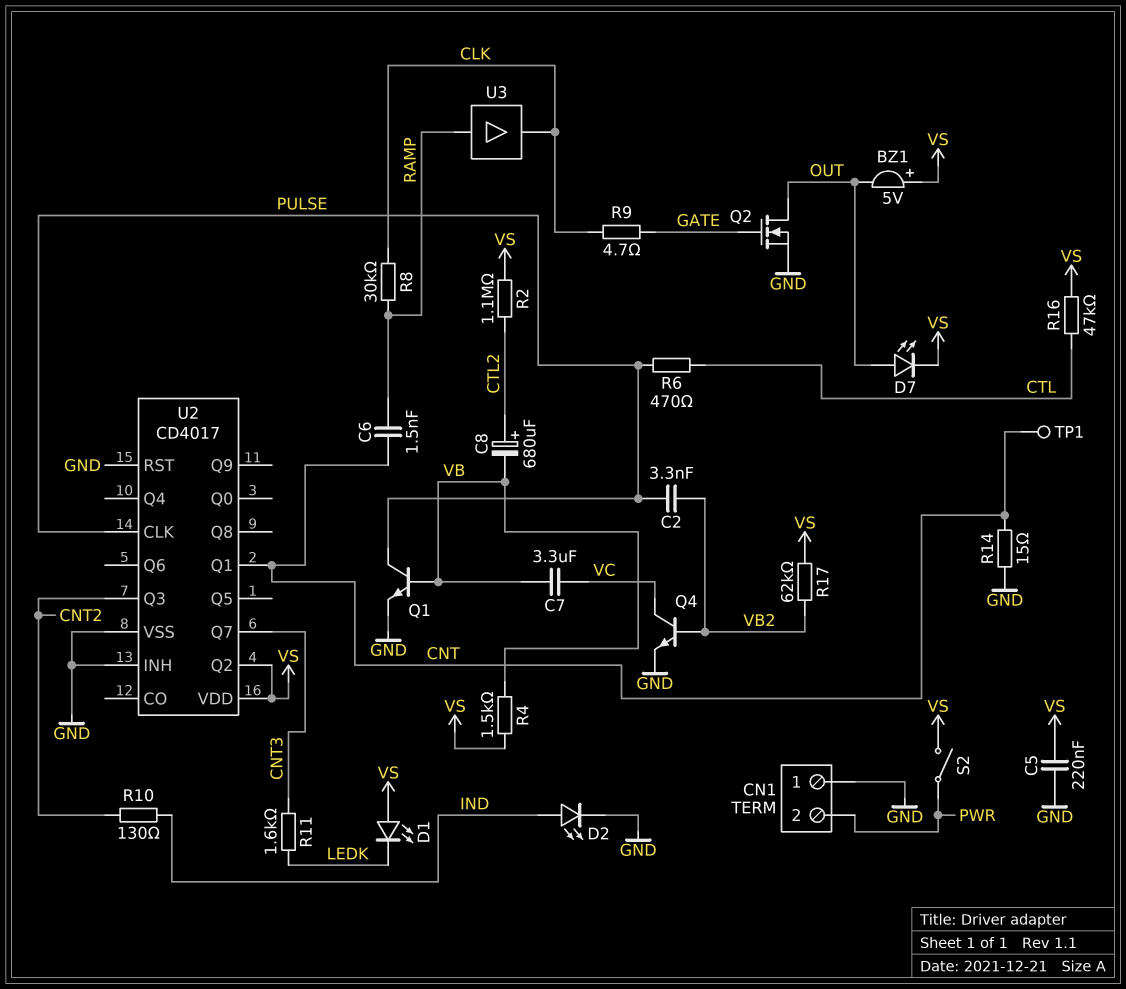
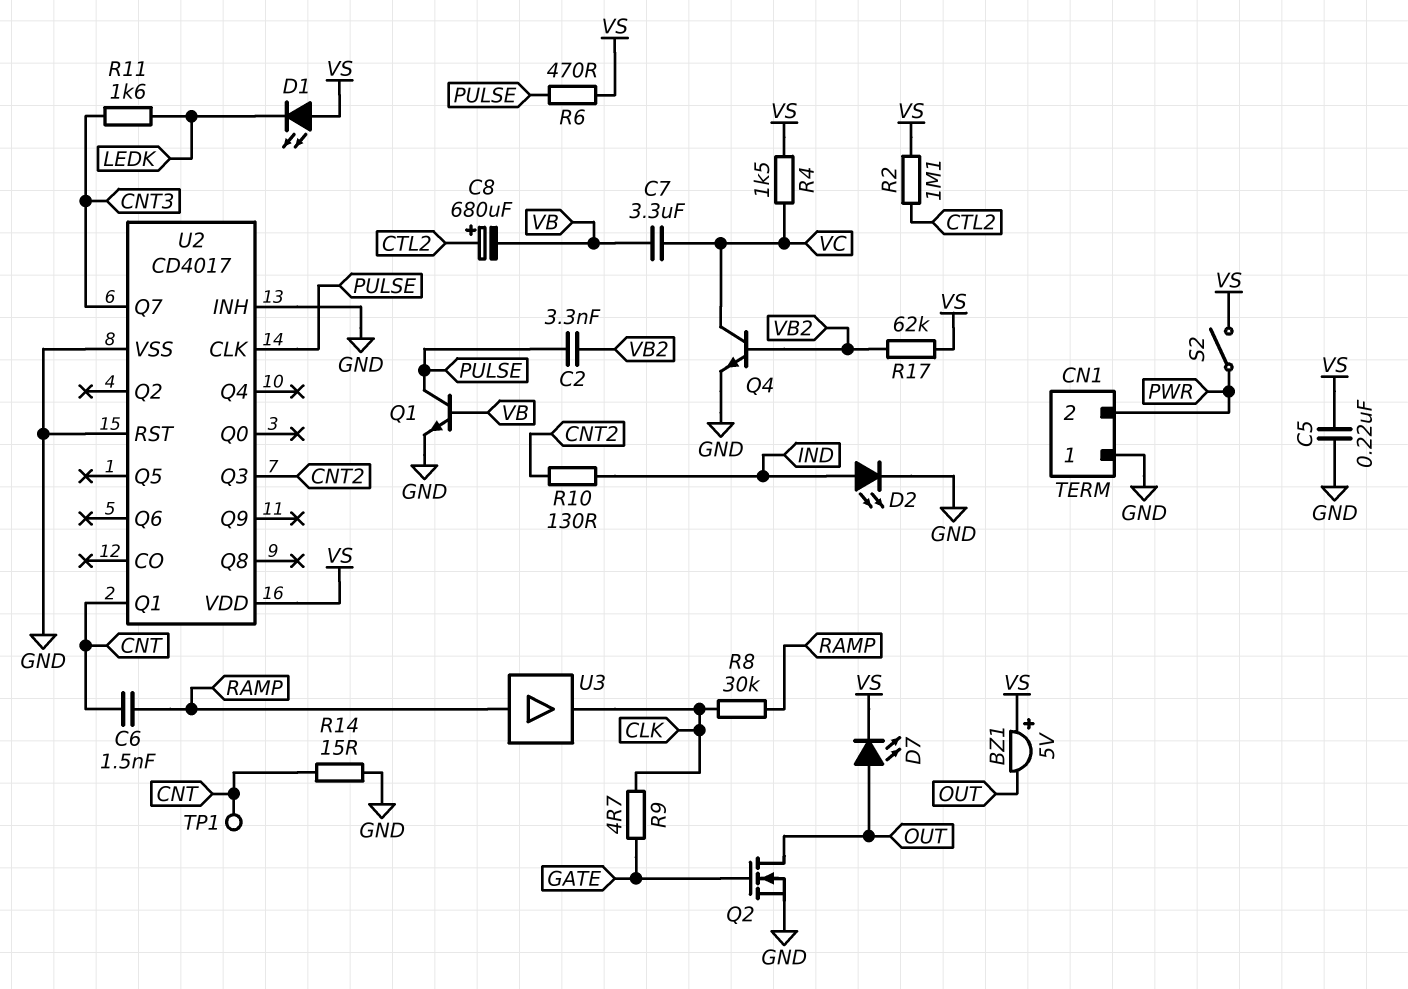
R4: 1.5k (VB, VS) -> 1.5k (VC, VS)
R6: 470 (CTL, PULSE) -> 470 (PULSE, VS)
R16: 47k (CTL, VS) -> none
U2 pin Q2: VS -> none

